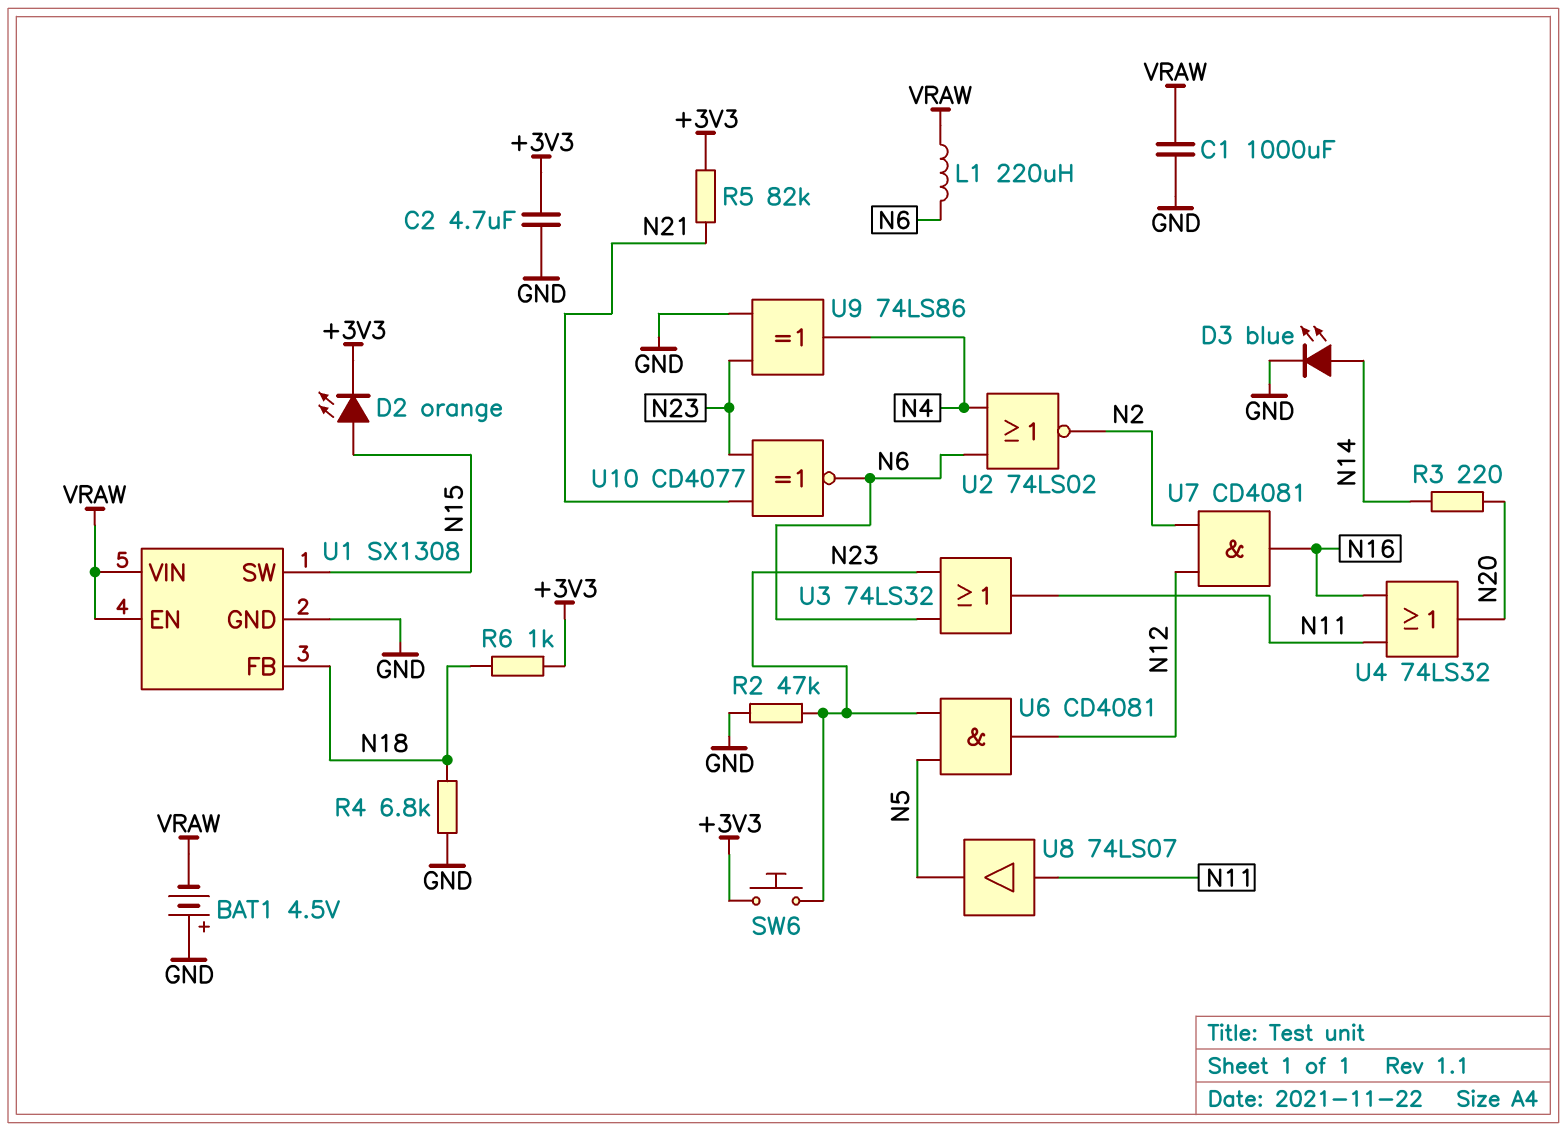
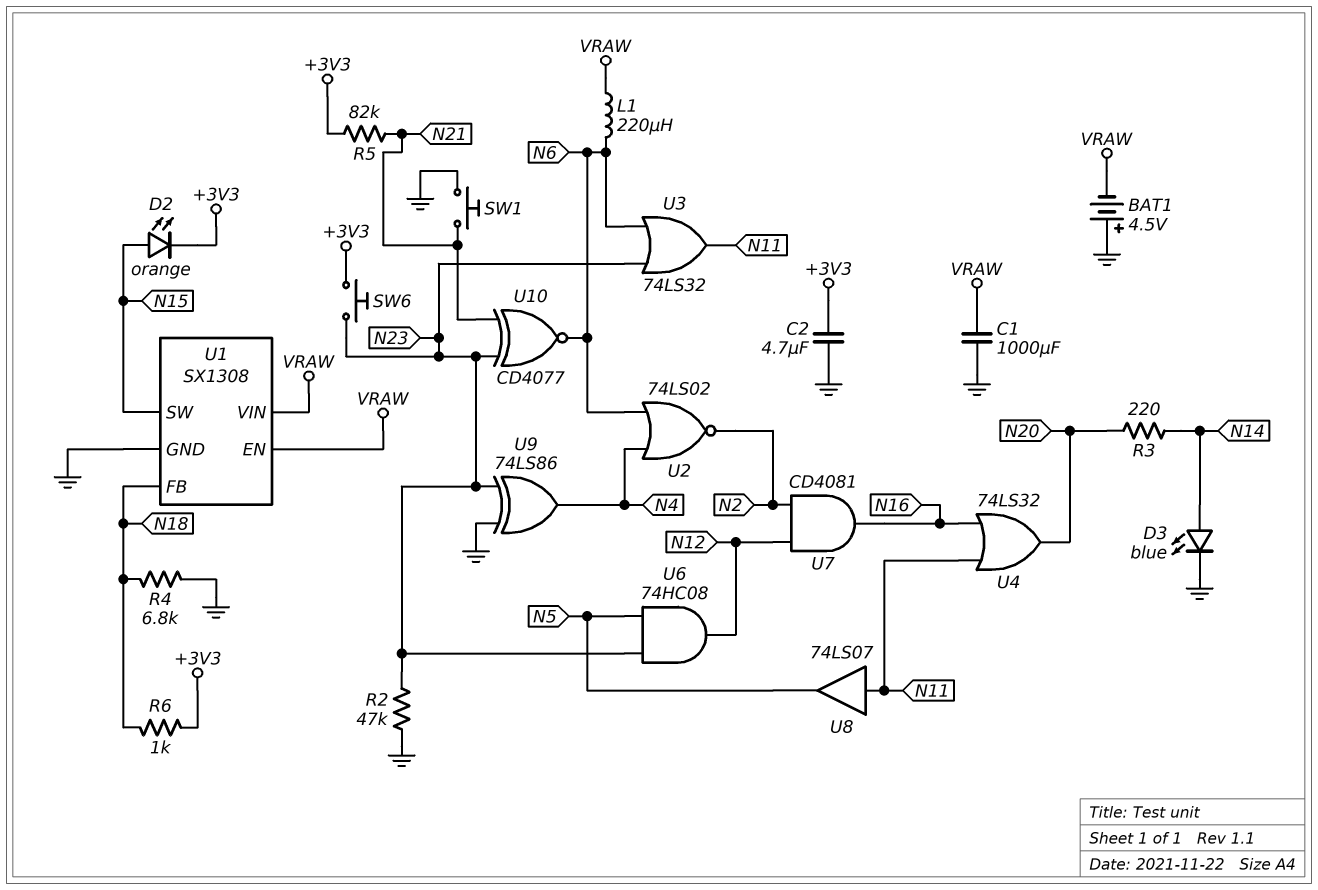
SW1: none -> button (GND, N21)
U6: AND CD4081 (in N5, in N23, out N12) -> AND 74HC08 (in N5, in N23, out N12)

